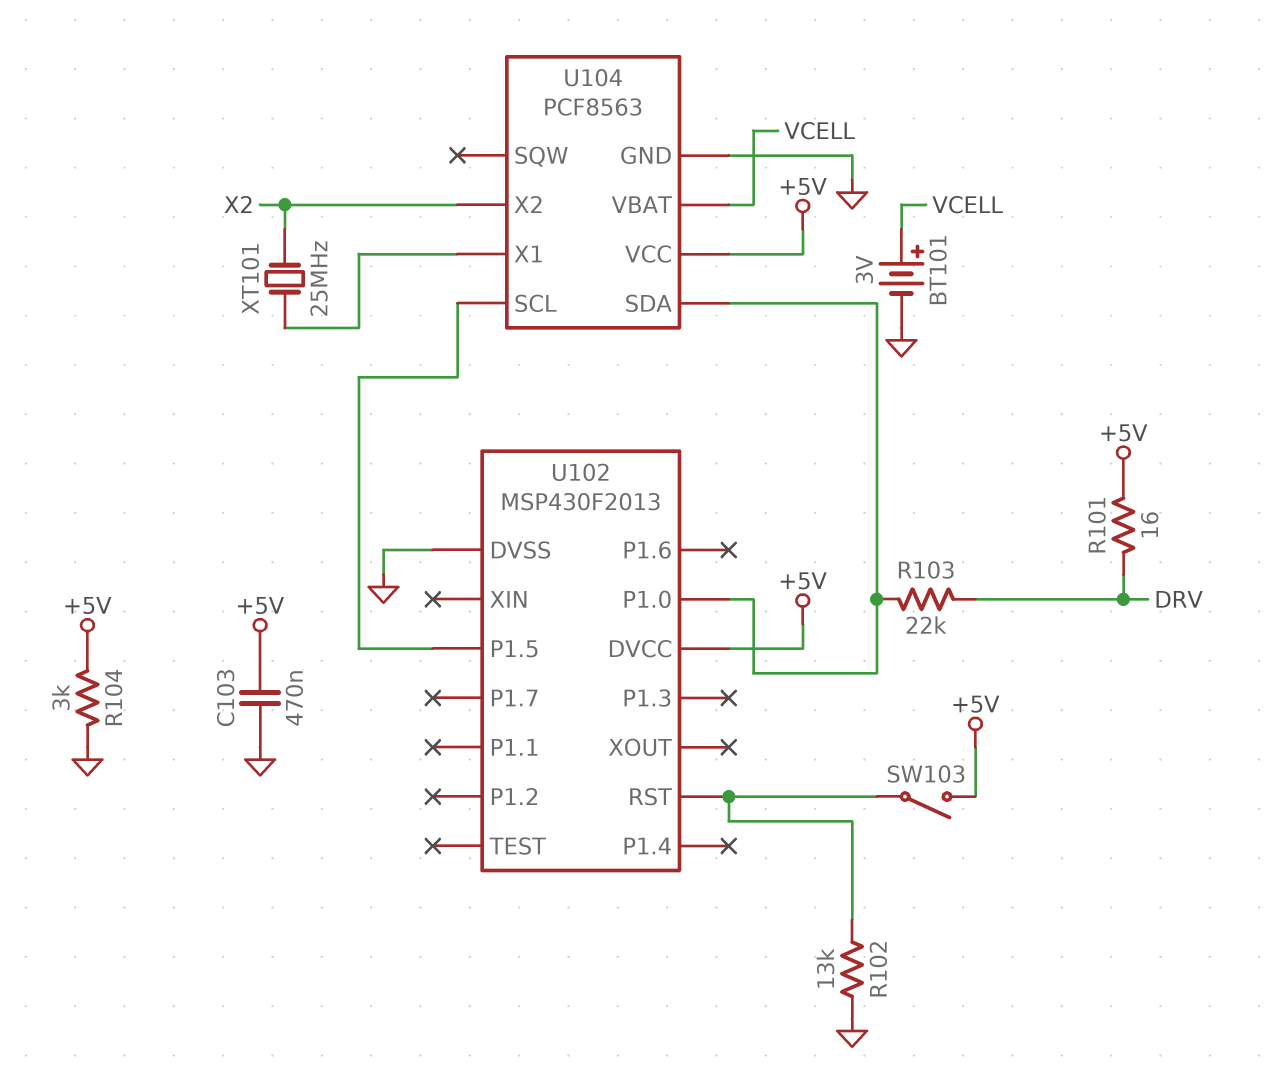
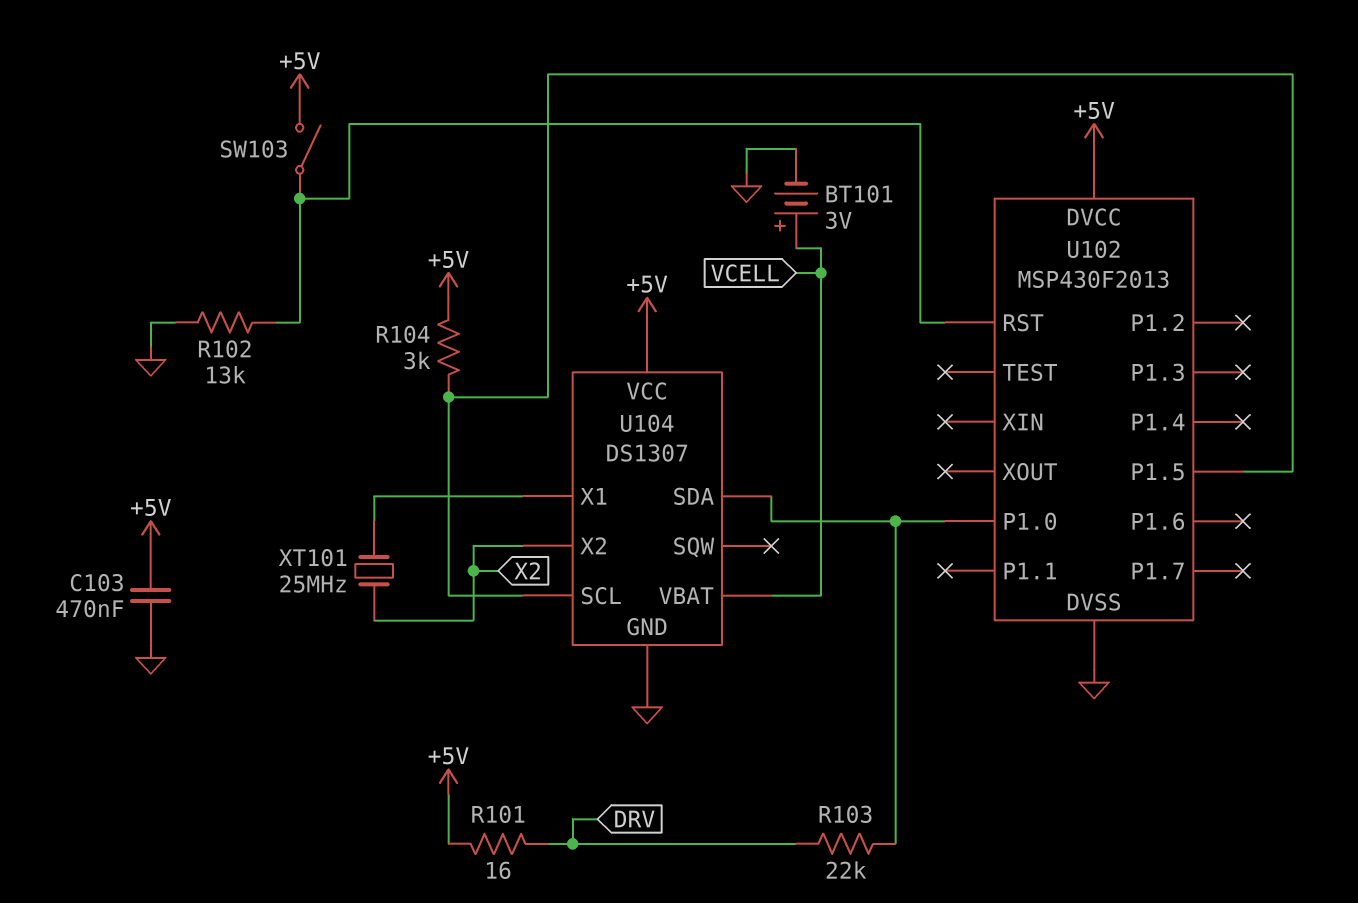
R104: 3k (+5V, GND) -> 3k (+5V, U102/P1.5)
U104: PCF8563 -> DS1307

